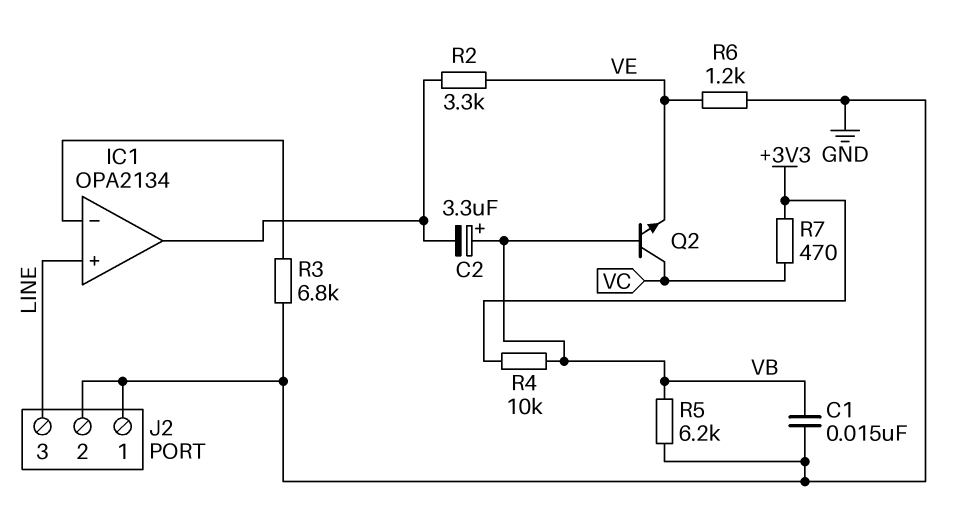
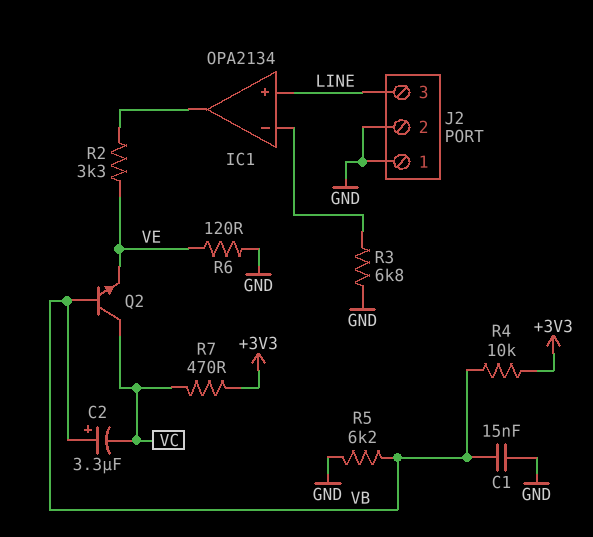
C2: 3.3uF (plus VB, minus IC1/out) -> 3.3uF (plus VB, minus VC)
R6: 1.2k (GND, VE) -> 120 (GND, VE)

